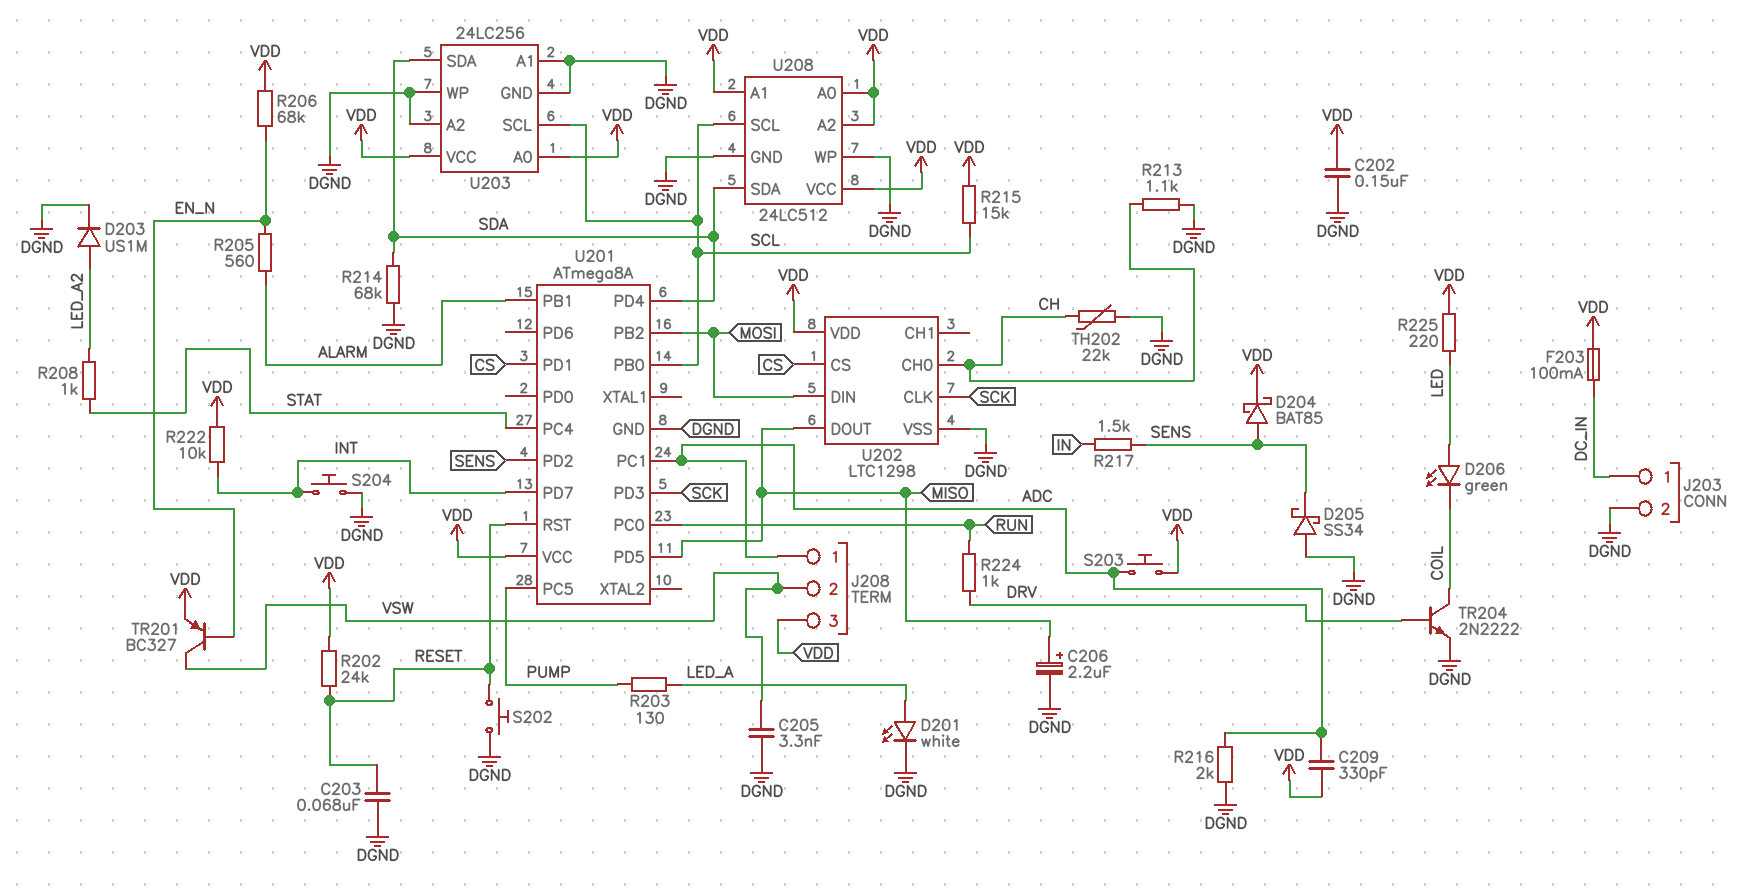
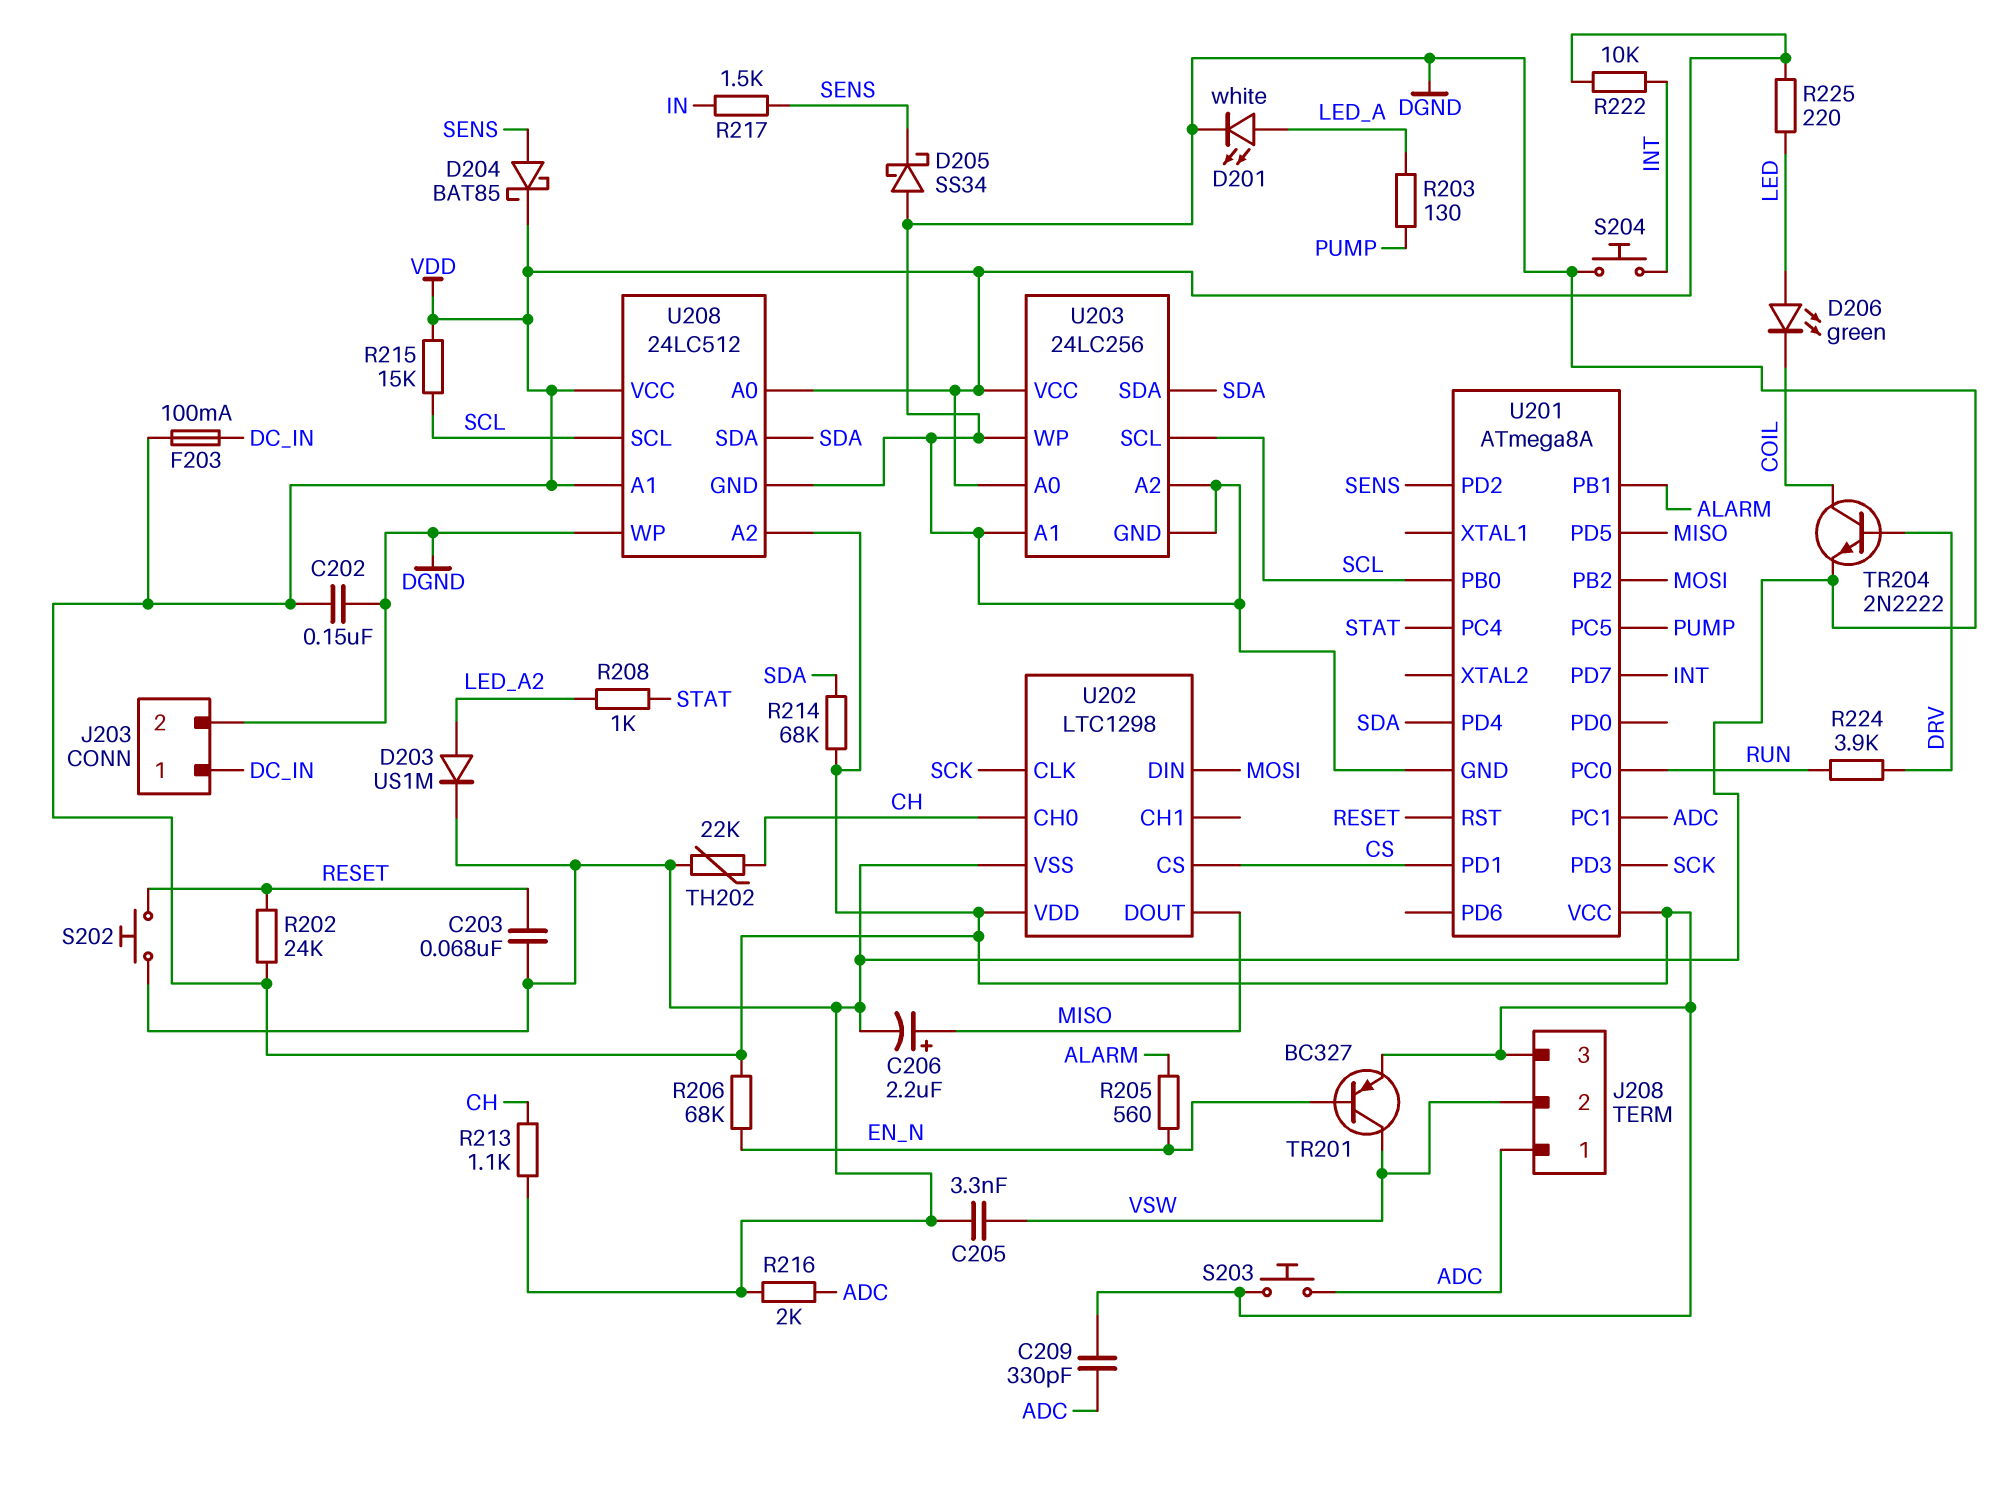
R214: 68k (DGND, SDA) -> 68k (SDA, VDD)
R224: 1k (DRV, RUN) -> 3.9k (DRV, RUN)

